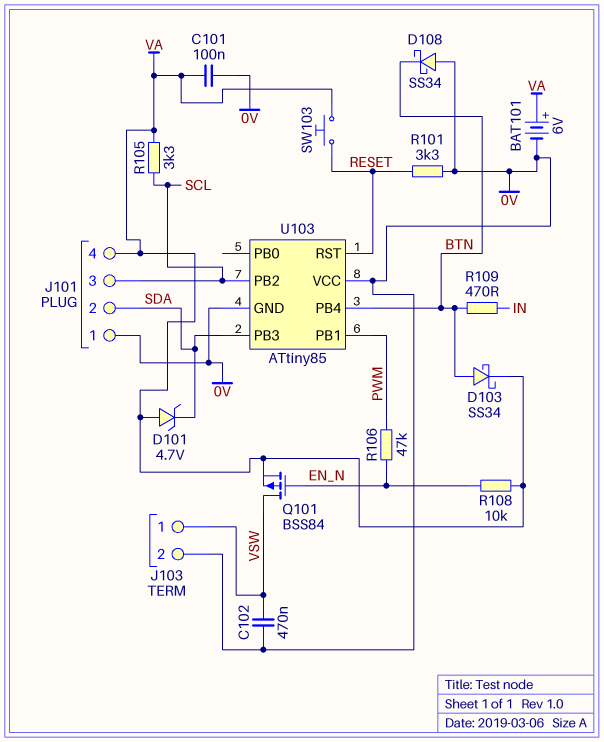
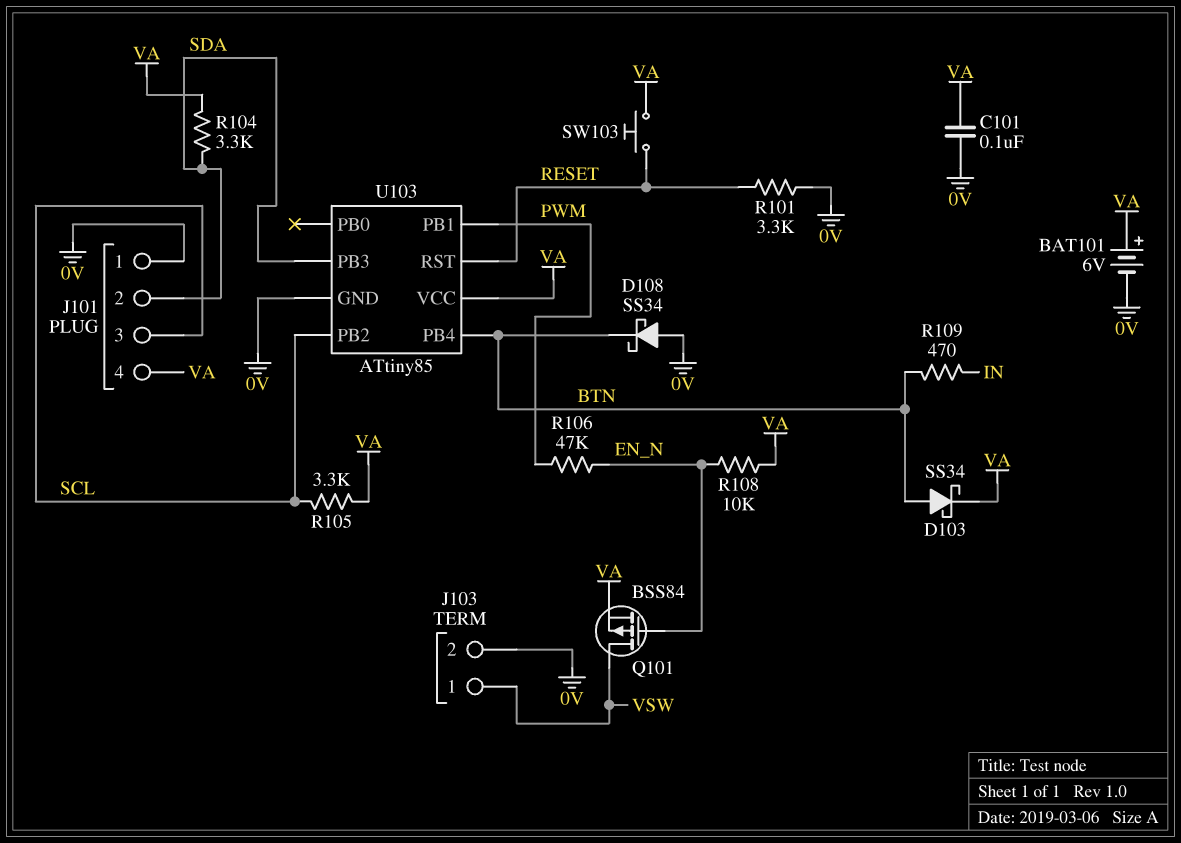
C102: 470nF (0V, VSW) -> none
D101: zener 4.7V (A VA, K SDA) -> none
R104: none -> 3.3k (SDA, VA)
U103 pin VCC: 0V -> VA

